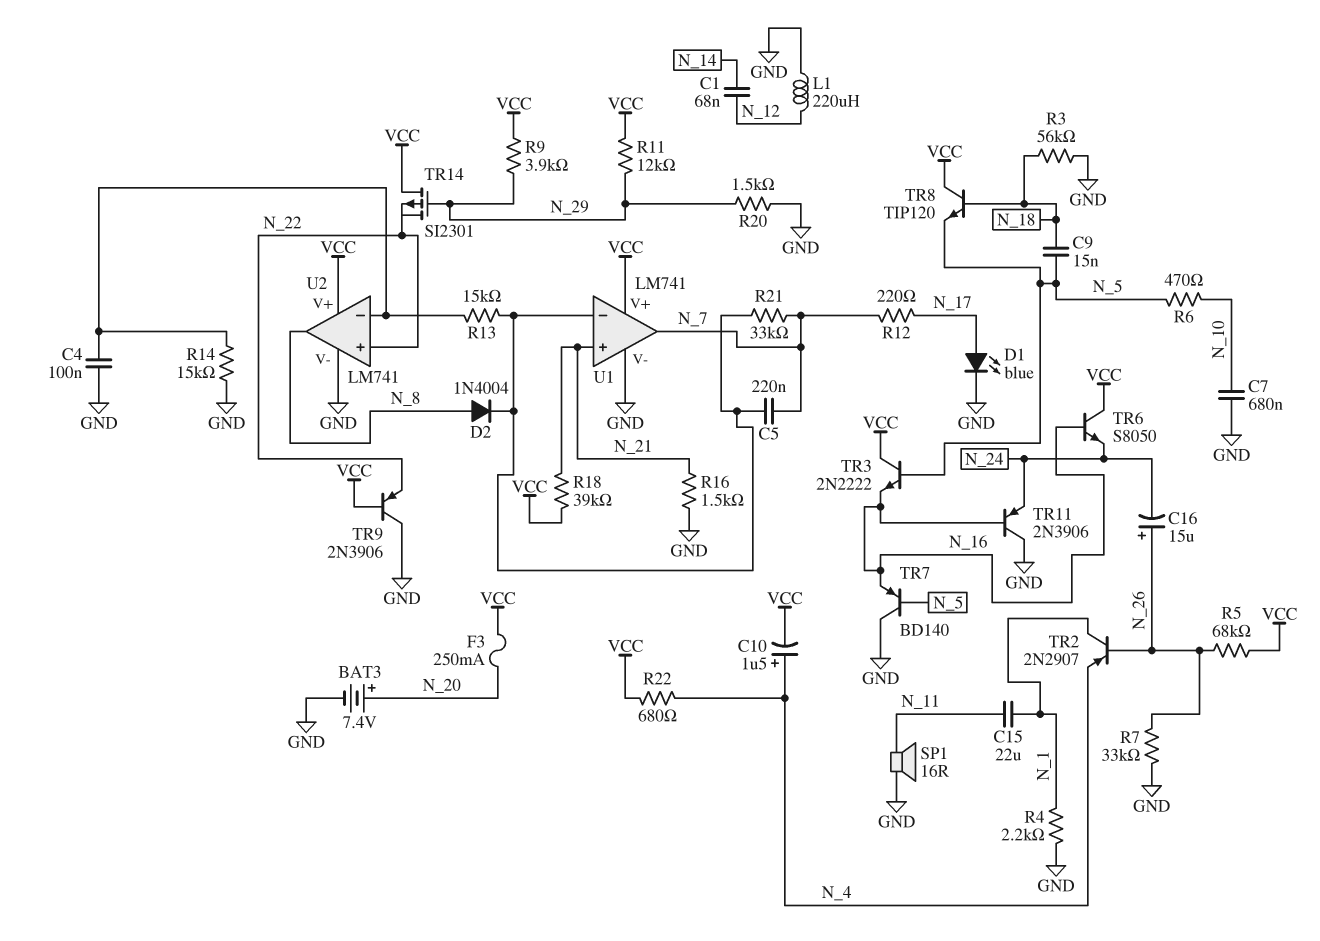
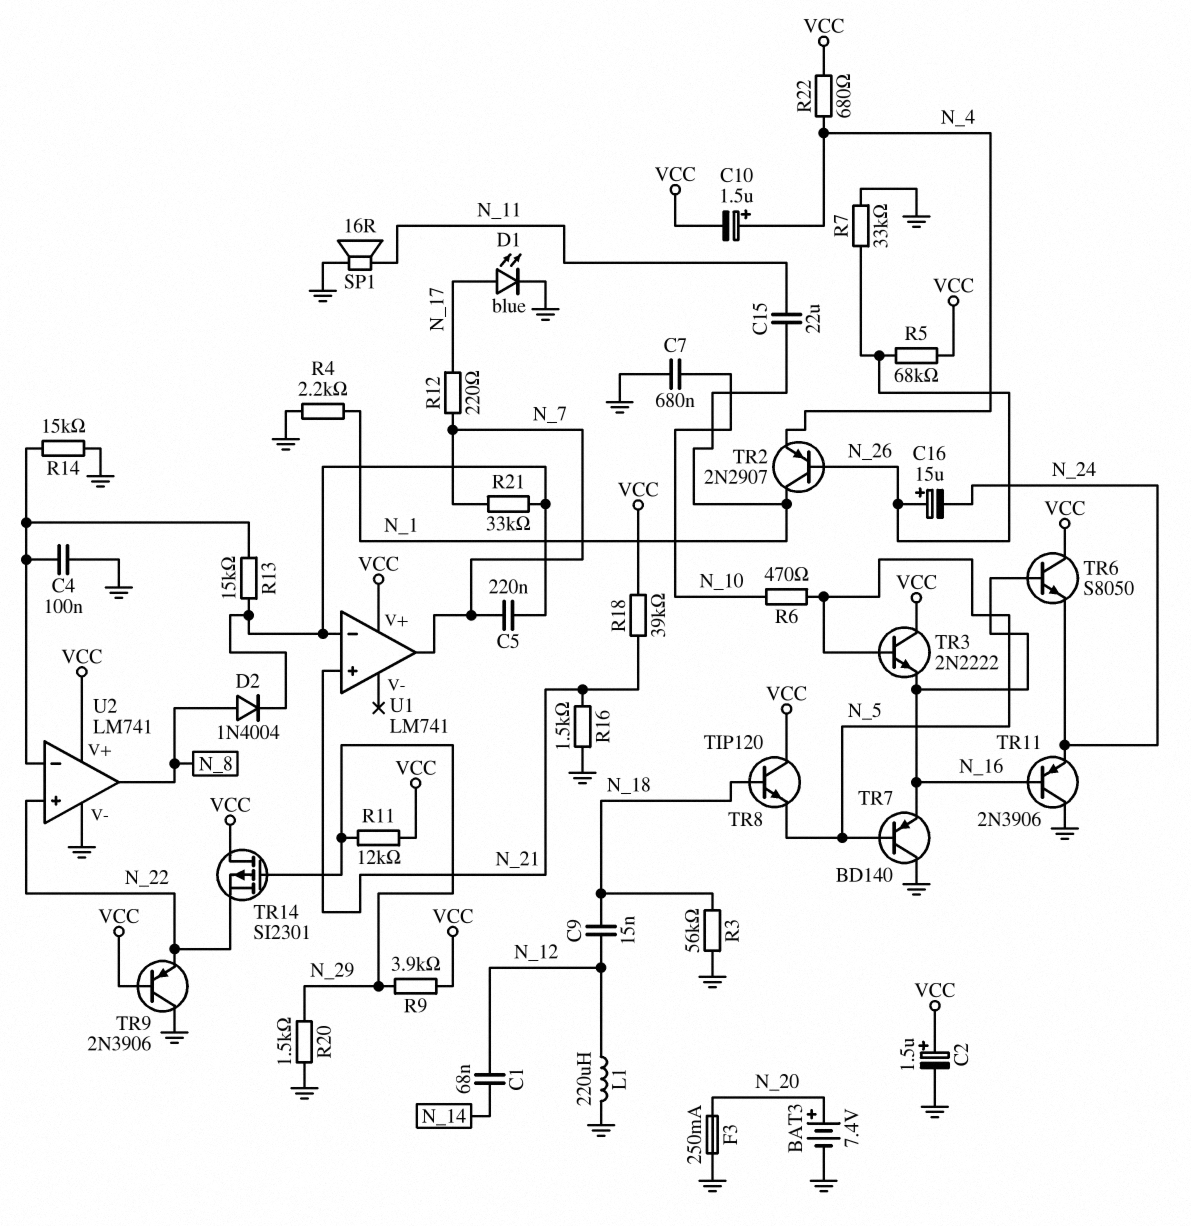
C2: none -> 1.5uF (plus VCC, minus GND)
C9: 15nF (N_5, N_18) -> 15nF (N_12, N_18)
F3: 250mA (N_20, VCC) -> 250mA (GND, N_20)
U1 pin V-: GND -> none

